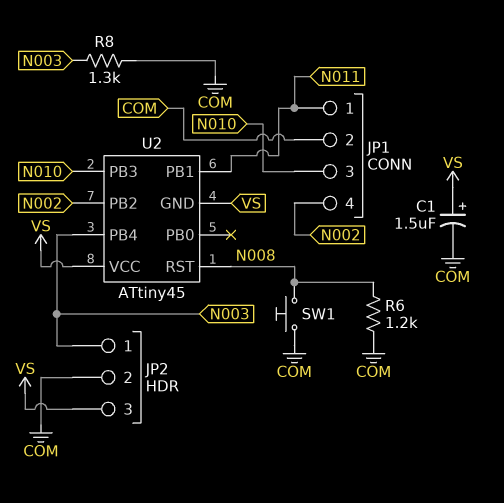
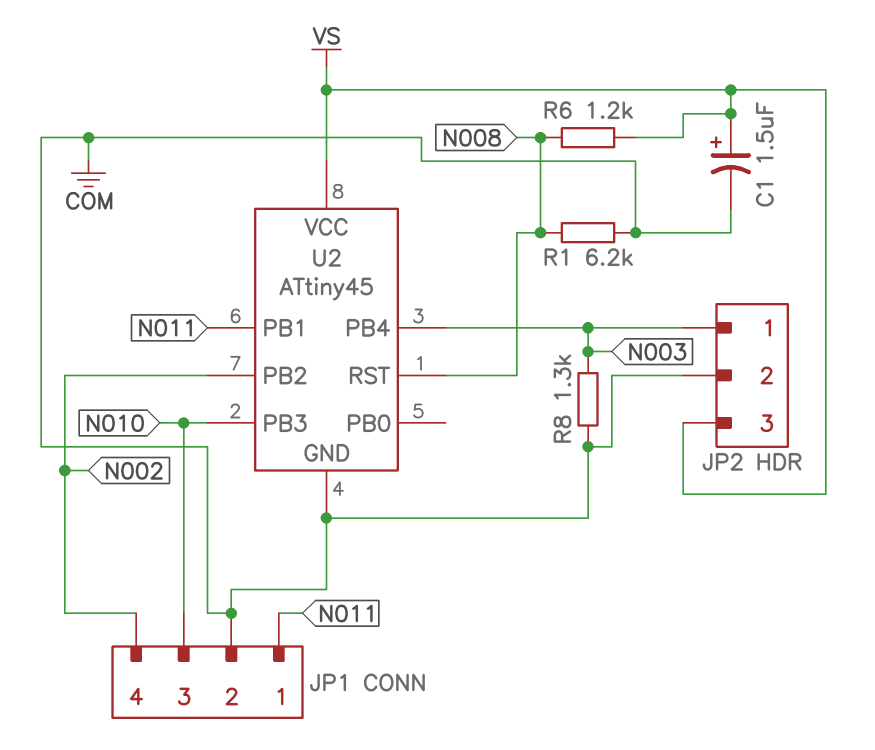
R1: none -> 6.2k (COM, N008)
R6: 1.2k (COM, N008) -> 1.2k (N008, VS)
SW1: button (COM, N008) -> none
U2 pin GND: VS -> COM

